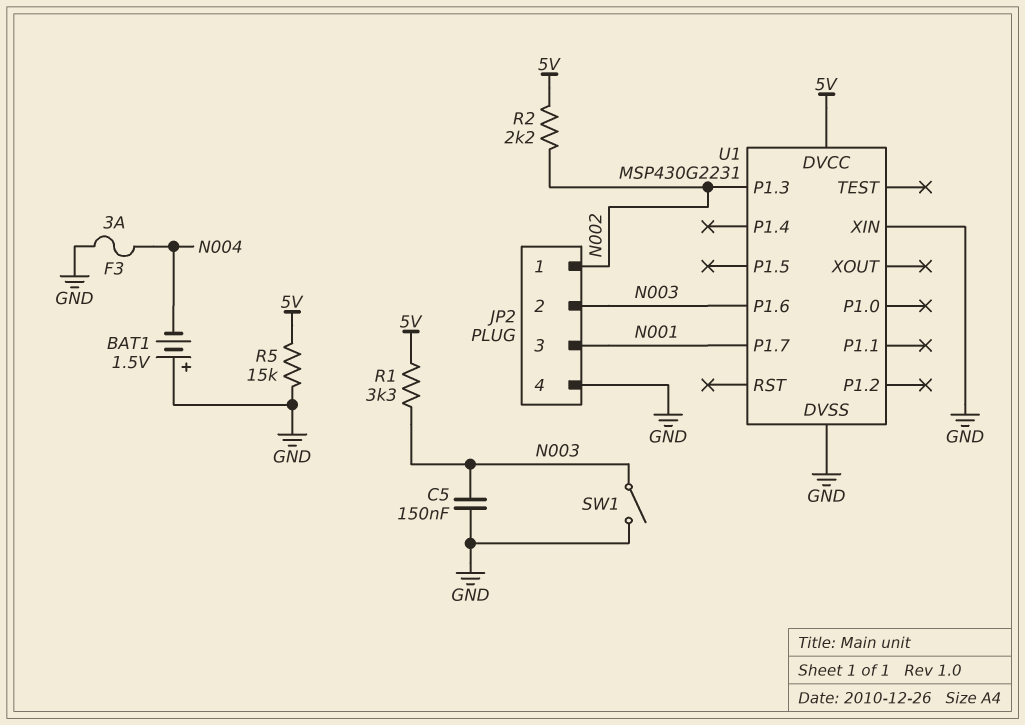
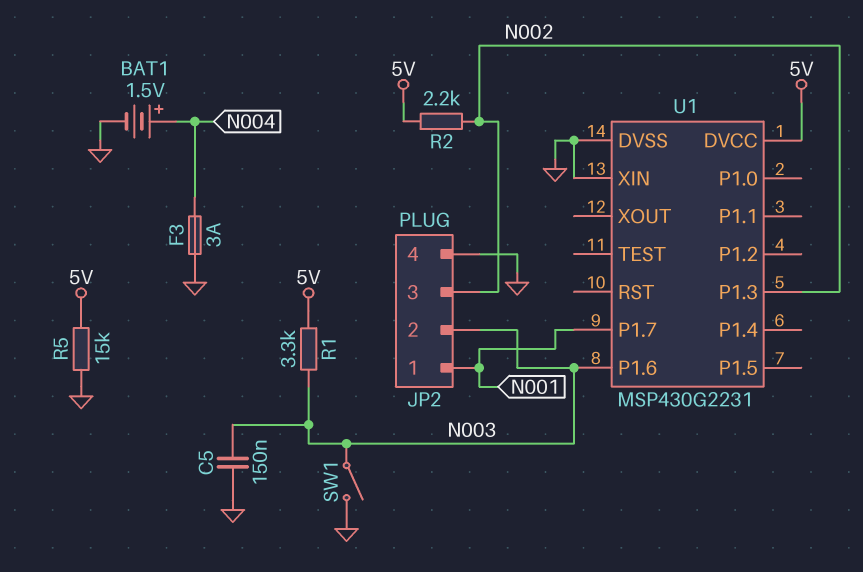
BAT1: 1.5V (plus GND, minus N004) -> 1.5V (plus N004, minus GND)
JP2 pin 1: N002 -> N001
JP2 pin 3: N001 -> N002

